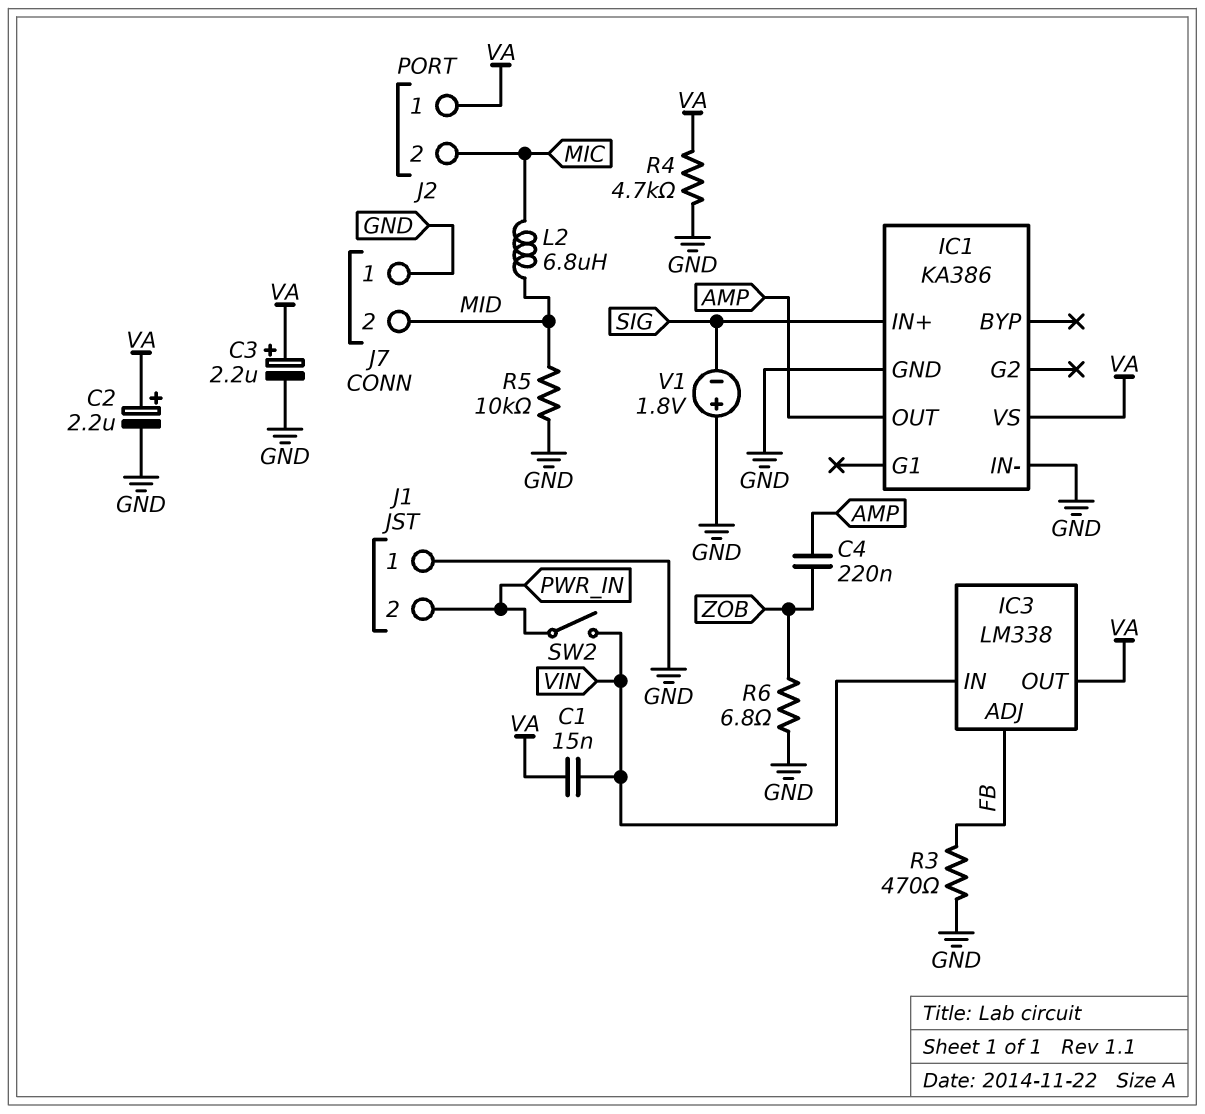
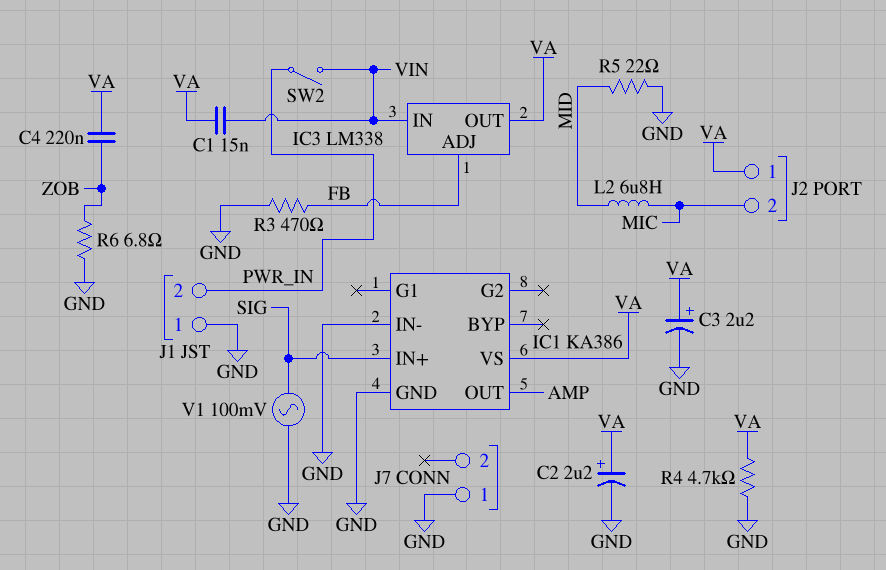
C4: 220nF (AMP, ZOB) -> 220nF (VA, ZOB)
J7 pin 2: MID -> none
R5: 10k (GND, MID) -> 22 (GND, MID)
V1: 1.8V (plus GND, minus SIG) -> AC 100mV (GND, SIG)

